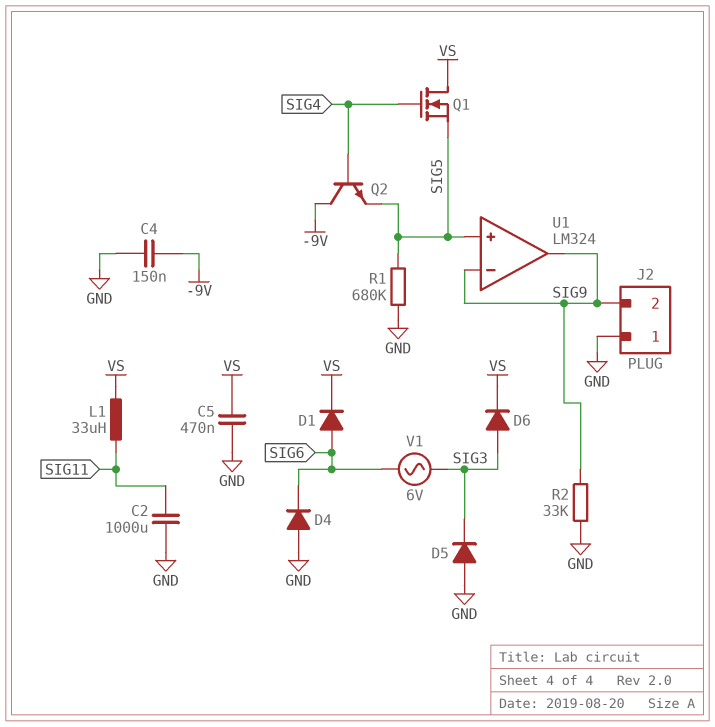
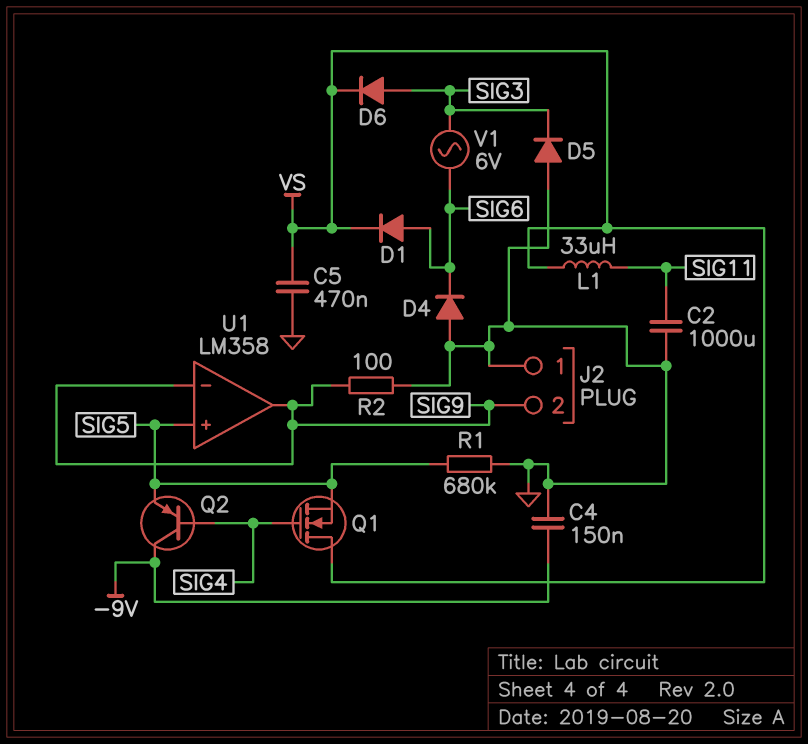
Q2: NPN (B SIG4, C -9V, E SIG5) -> PNP (B SIG4, C -9V, E SIG5)
R2: 33k (GND, SIG9) -> 100 (GND, SIG9)
U1: LM324 -> LM358

